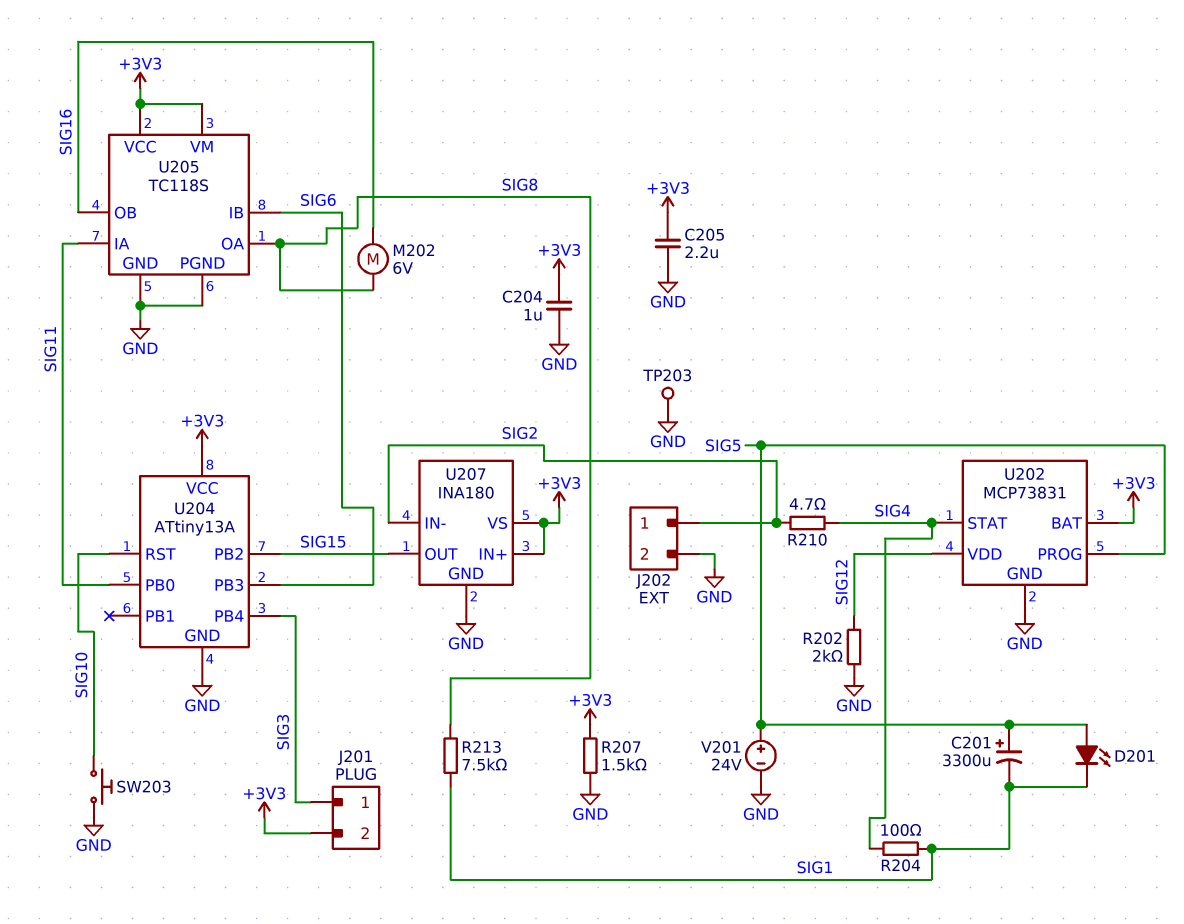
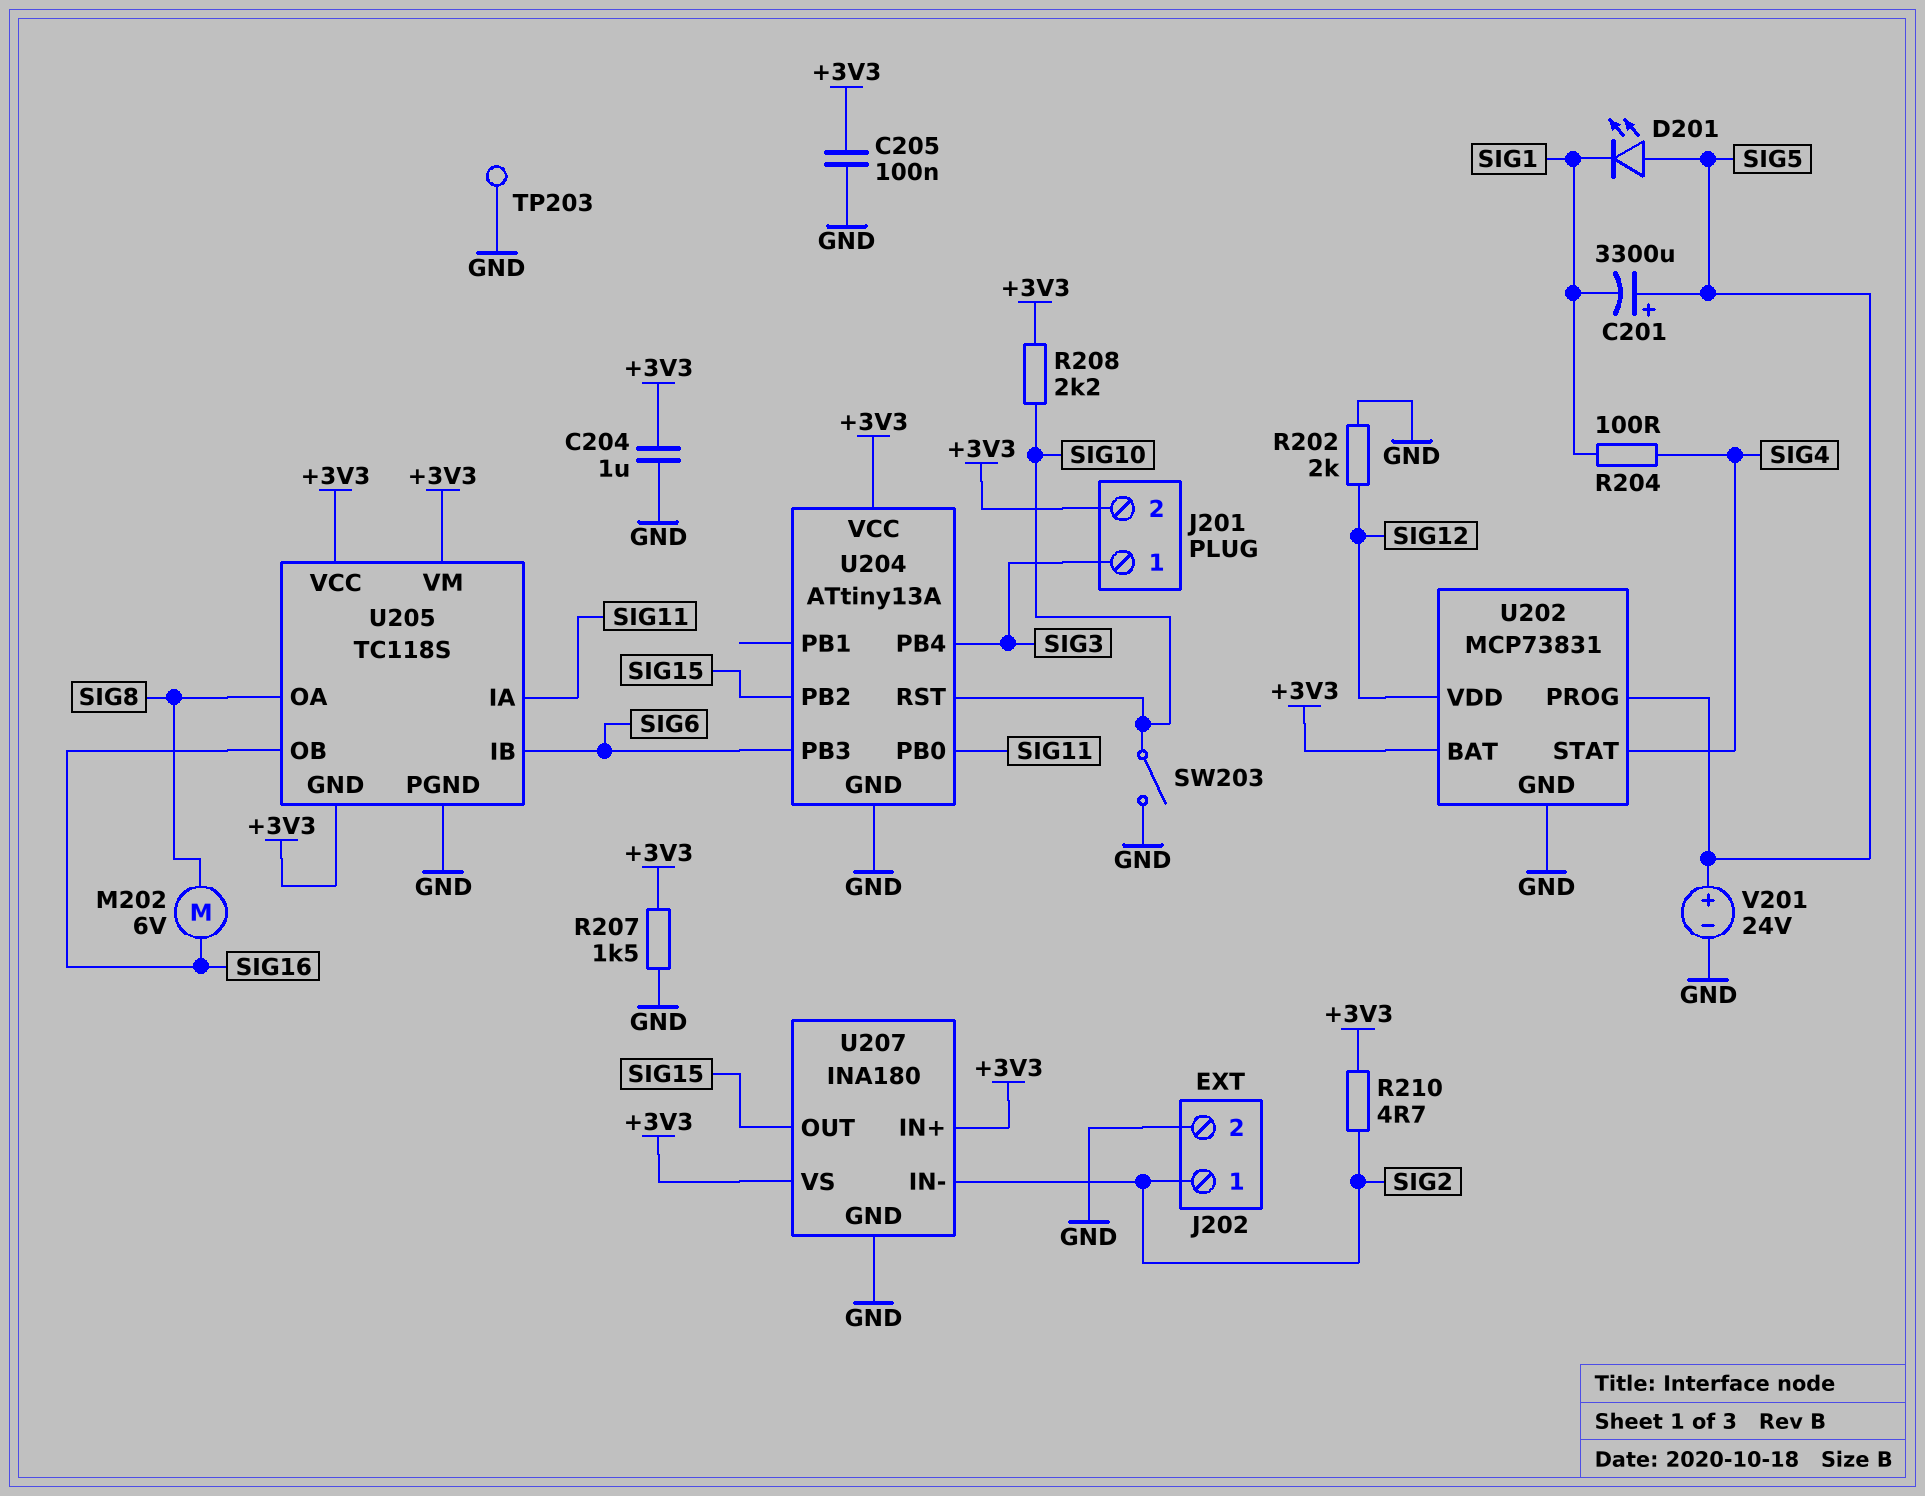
C205: 2.2uF (+3V3, GND) -> 100nF (+3V3, GND)
R208: none -> 2.2k (+3V3, SIG10)
R210: 4.7 (SIG2, SIG4) -> 4.7 (+3V3, SIG2)
R213: 7.5k (SIG1, SIG8) -> none
SW203: button (GND, SIG10) -> switch (GND, SIG10)
U205 pin GND: GND -> +3V3

